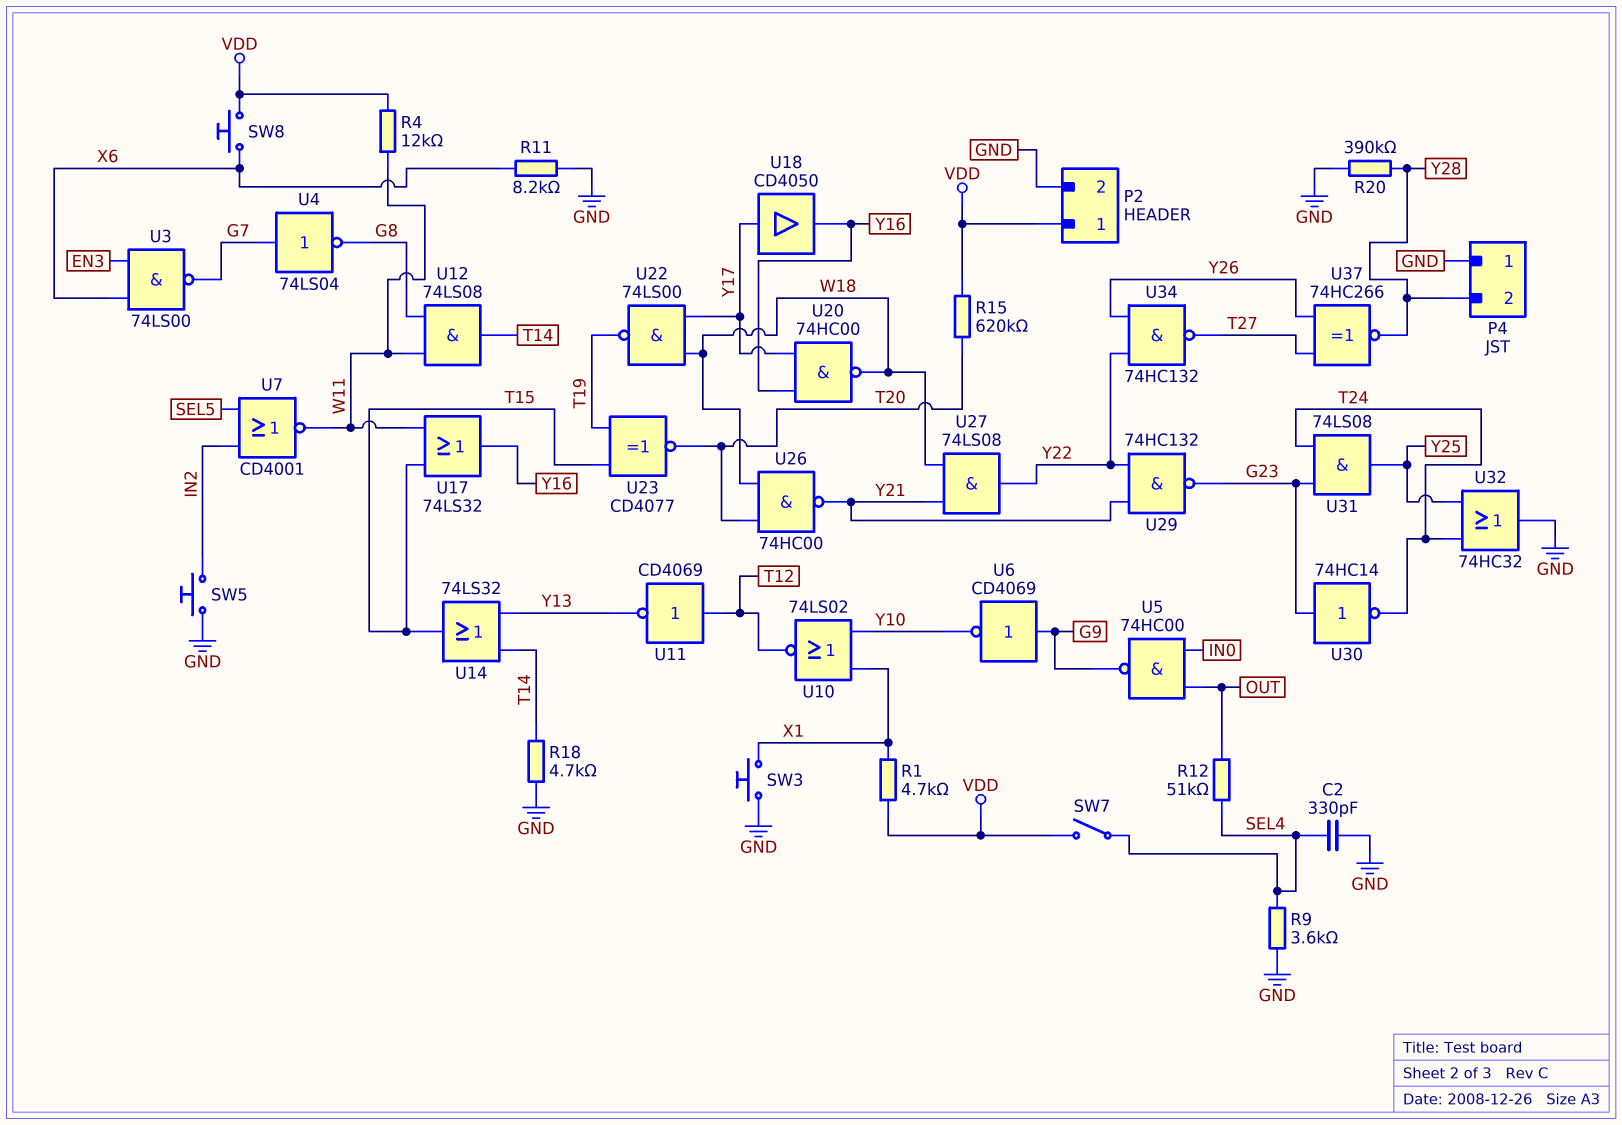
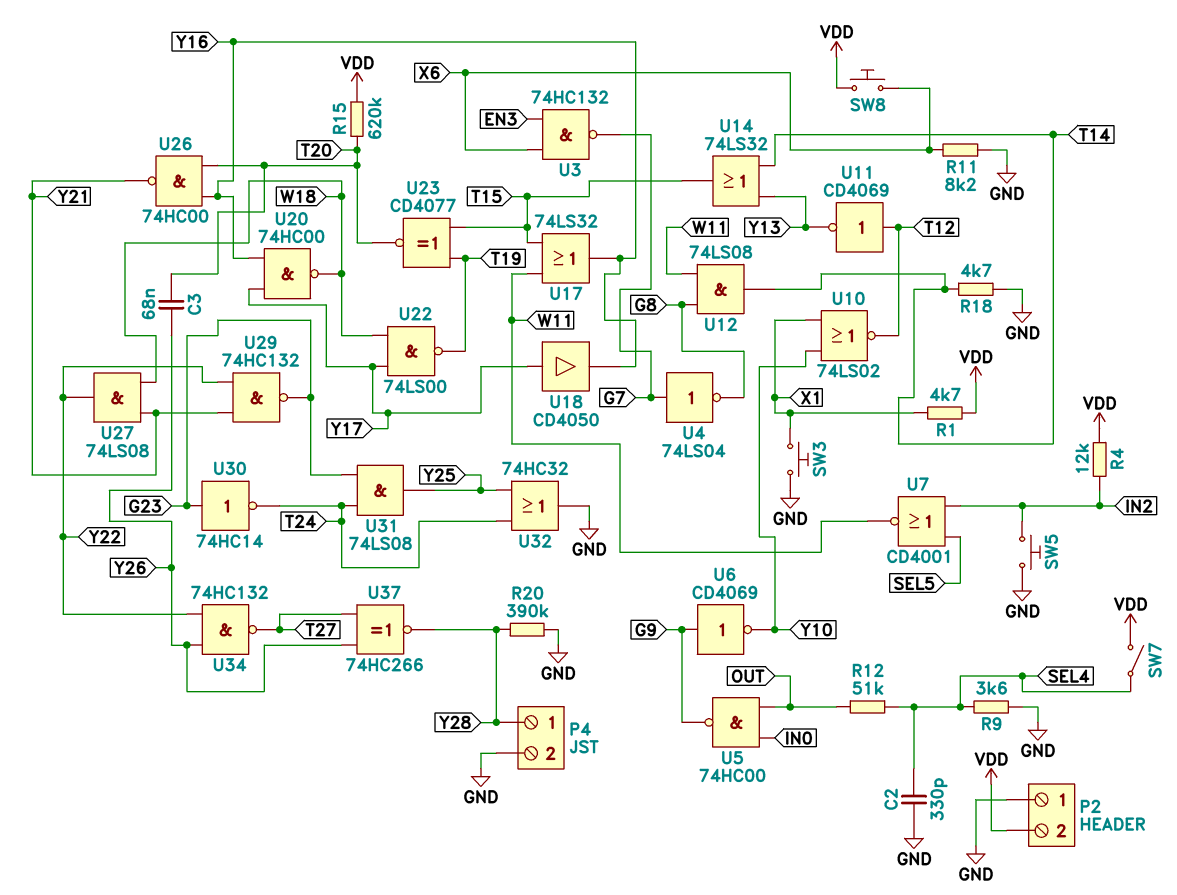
C3: none -> 68nF (T20, Y26)
P2 pin 1: VDD -> GND
P2 pin 2: GND -> VDD
P4 pin 1: GND -> Y28
P4 pin 2: Y28 -> GND
R4: 12k (VDD, W11) -> 12k (IN2, VDD)
U3: NAND 74LS00 (in EN3, in X6, out G7) -> NAND 74HC132 (in EN3, in X6, out G7)
U26: NAND 74HC00 (in T20, in W18, out Y21) -> NAND 74HC00 (in T20, in Y16, out Y21)

